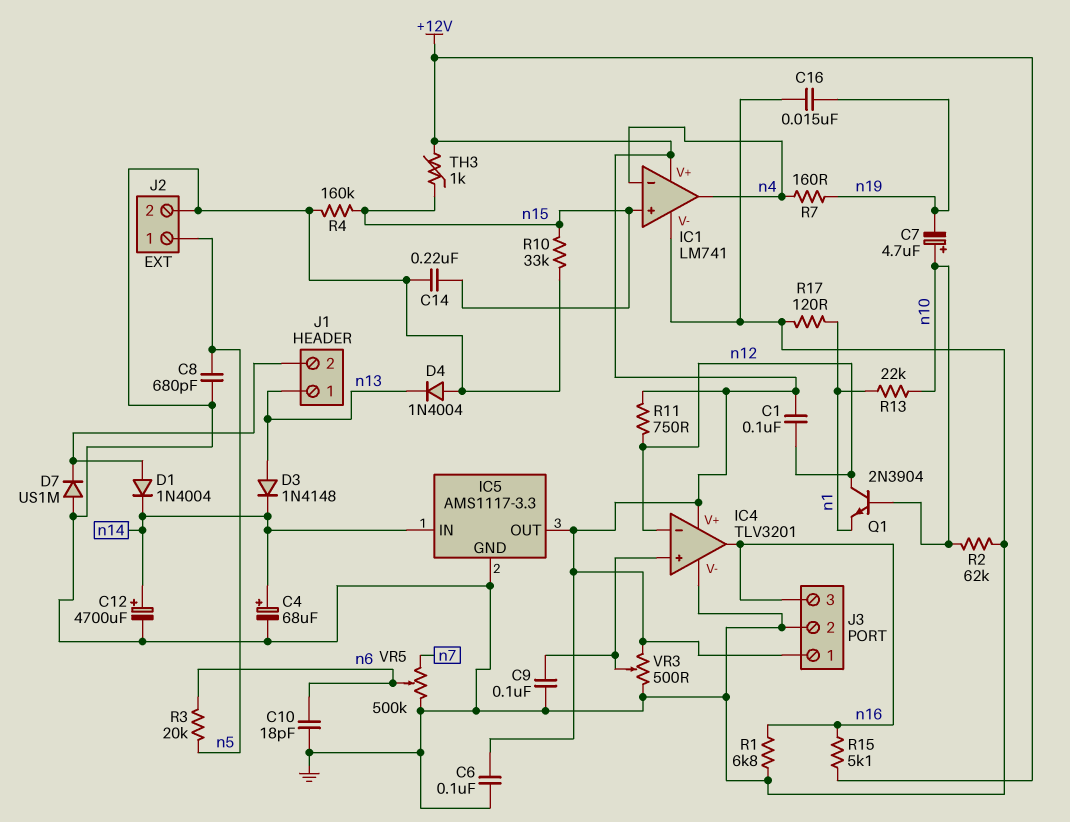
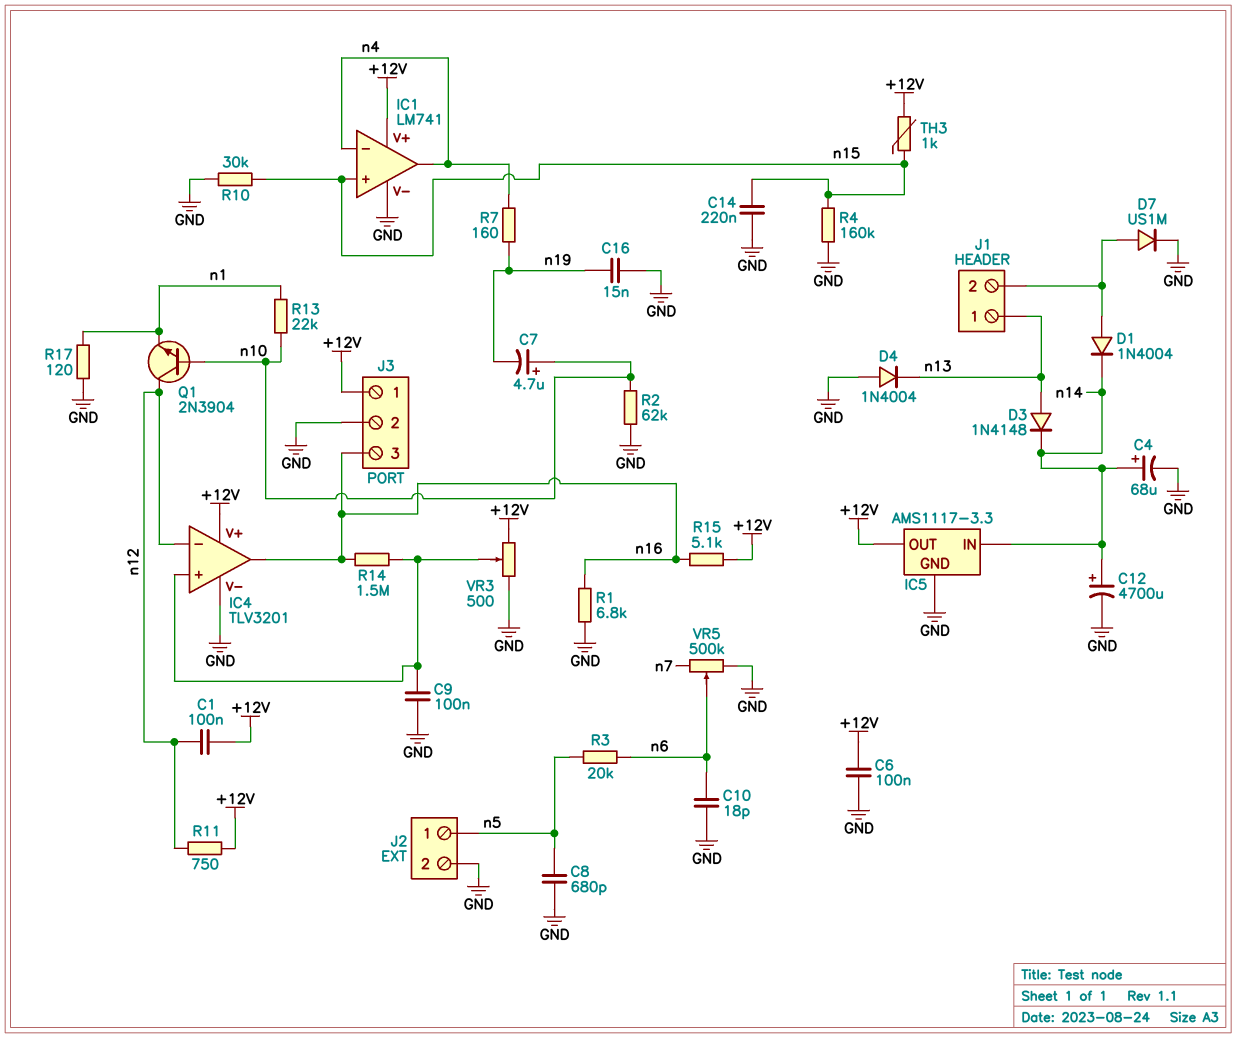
D7: diode US1M (A GND, K J1/2) -> diode US1M (A J1/2, K GND)
R10: 33k (GND, n15) -> 30k (GND, n15)
R14: none -> 1.5M (IC4/in+, n16)

